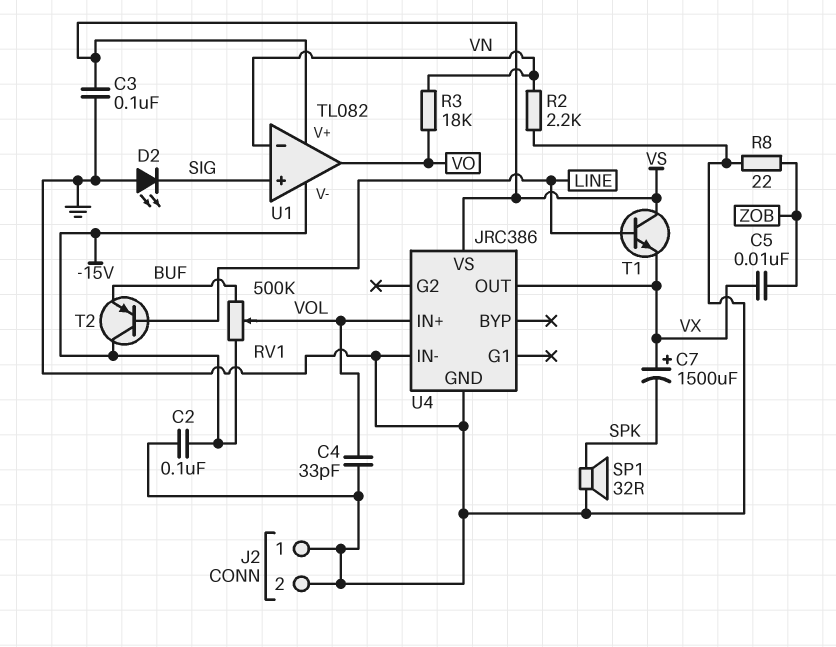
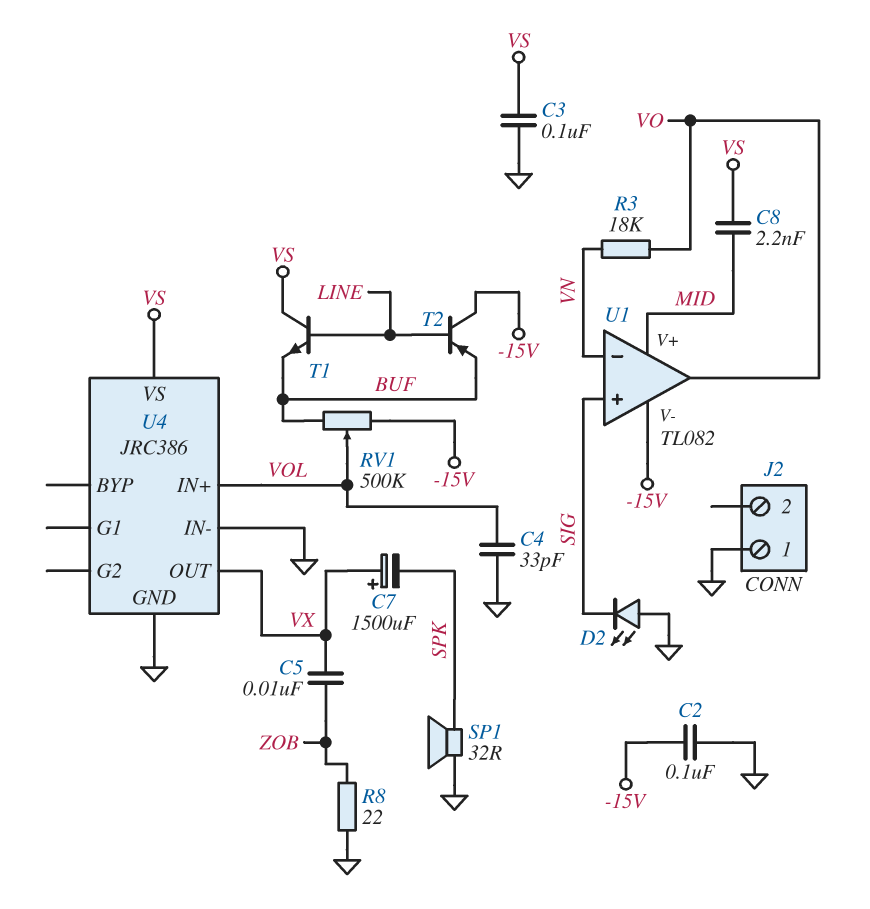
C8: none -> 2.2nF (MID, VS)
J2 pin 2: GND -> none
R2: 2.2k (GND, VN) -> none
T1: NPN (B LINE, C VS, E VX) -> NPN (B LINE, C VS, E BUF)
U1 pin V+: VS -> MID

